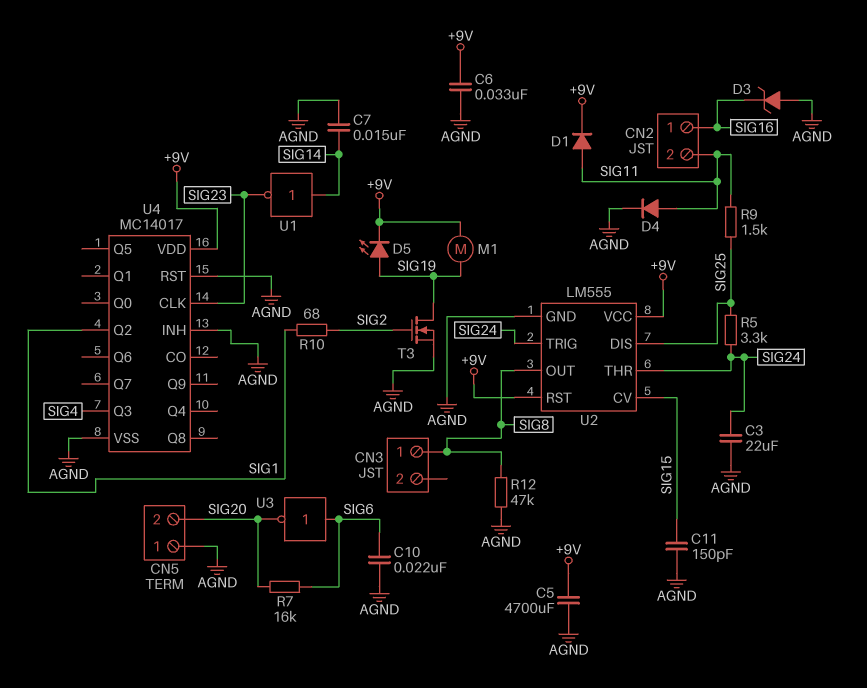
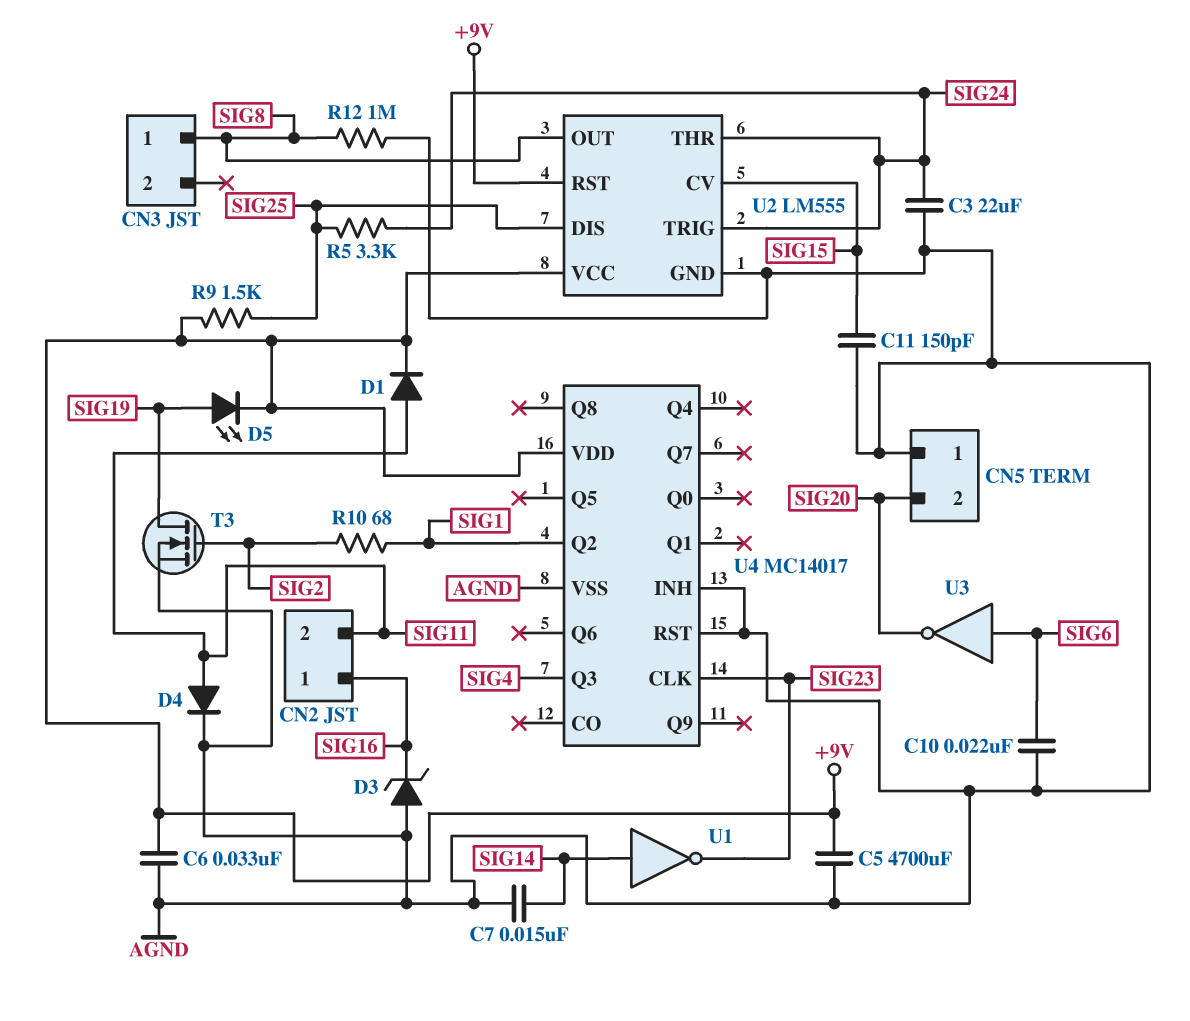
M1: motor (+9V, SIG19) -> none
R7: 16k (SIG6, SIG20) -> none
R9: 1.5k (SIG11, SIG25) -> 1.5k (+9V, SIG25)
R12: 47k (AGND, SIG8) -> 1M (AGND, SIG8)

